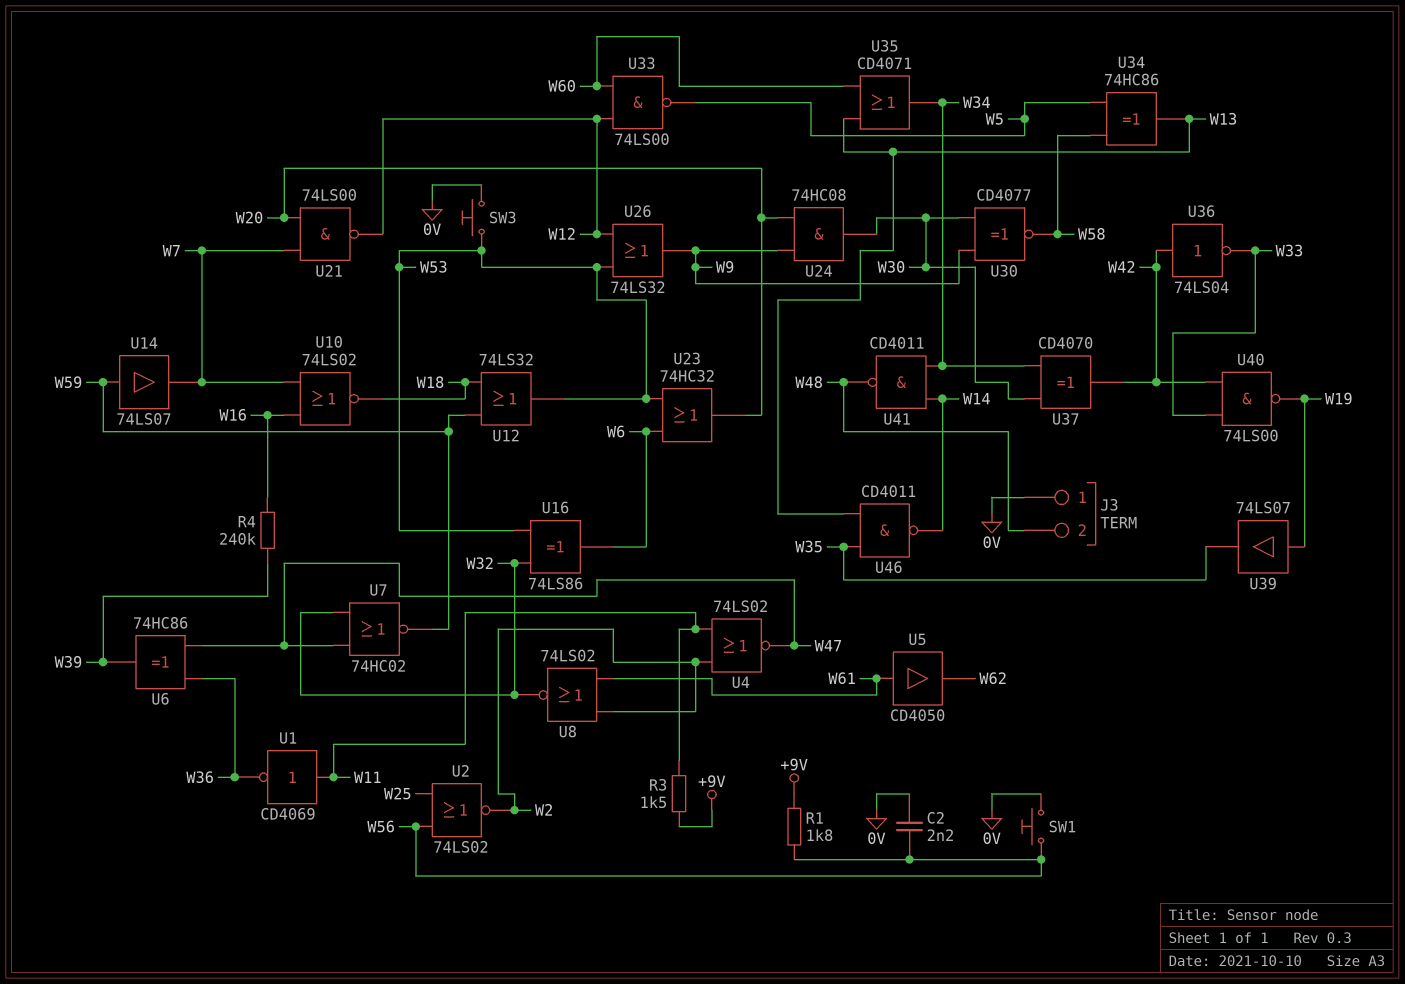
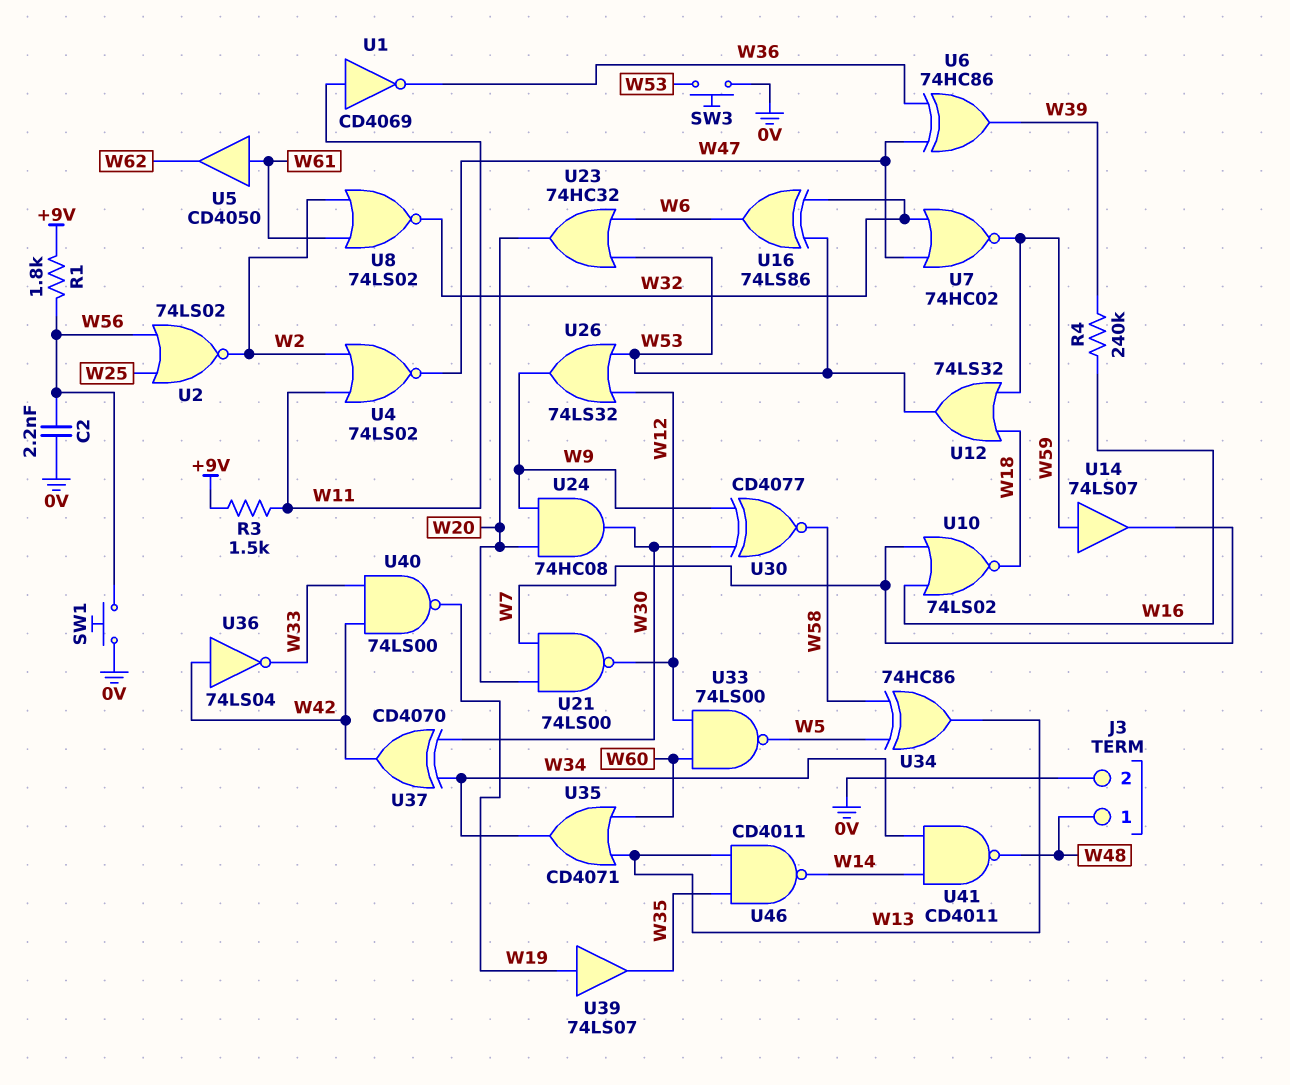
J3 pin 1: 0V -> W48
J3 pin 2: W48 -> 0V

